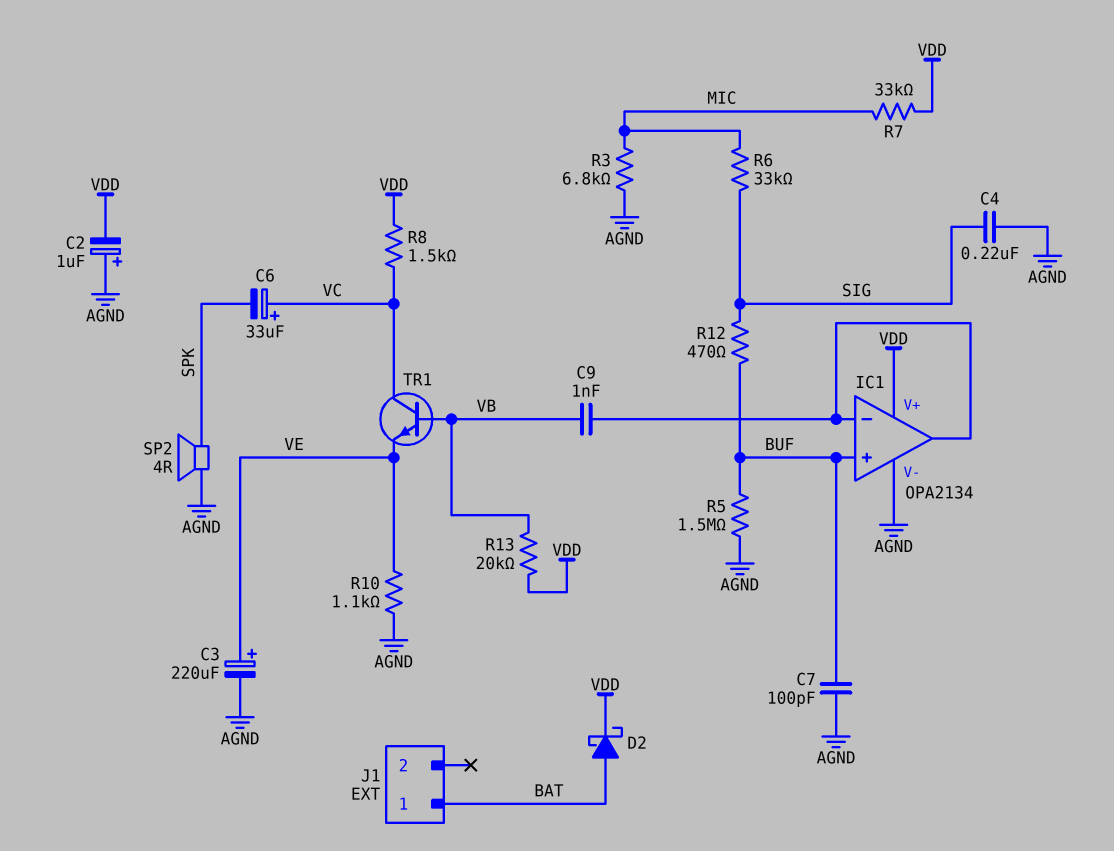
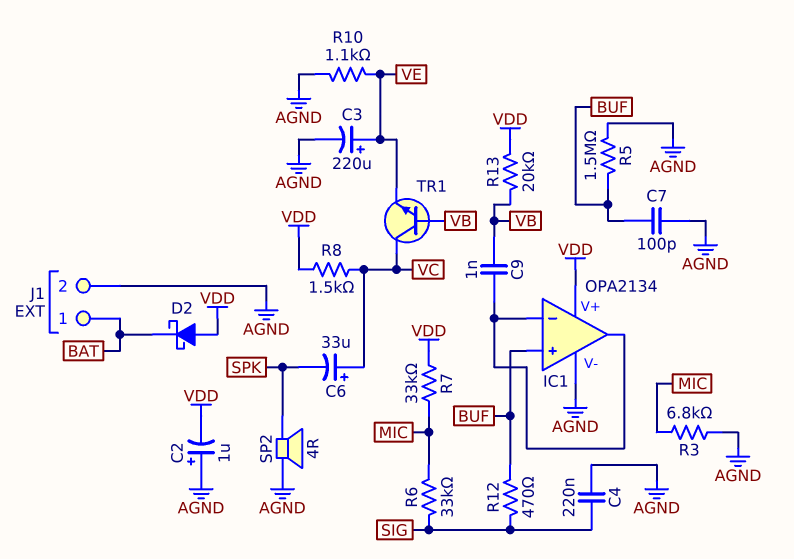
D2: schottky (A BAT, K VDD) -> schottky (A VDD, K BAT)
J1 pin 2: none -> AGND

